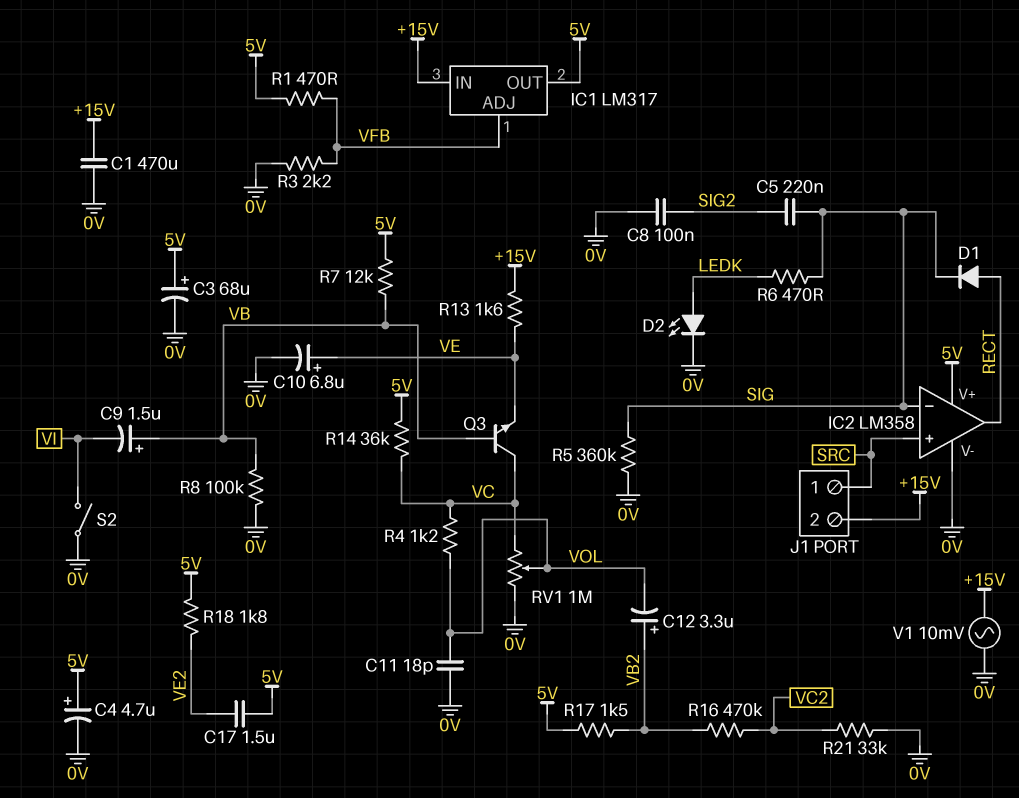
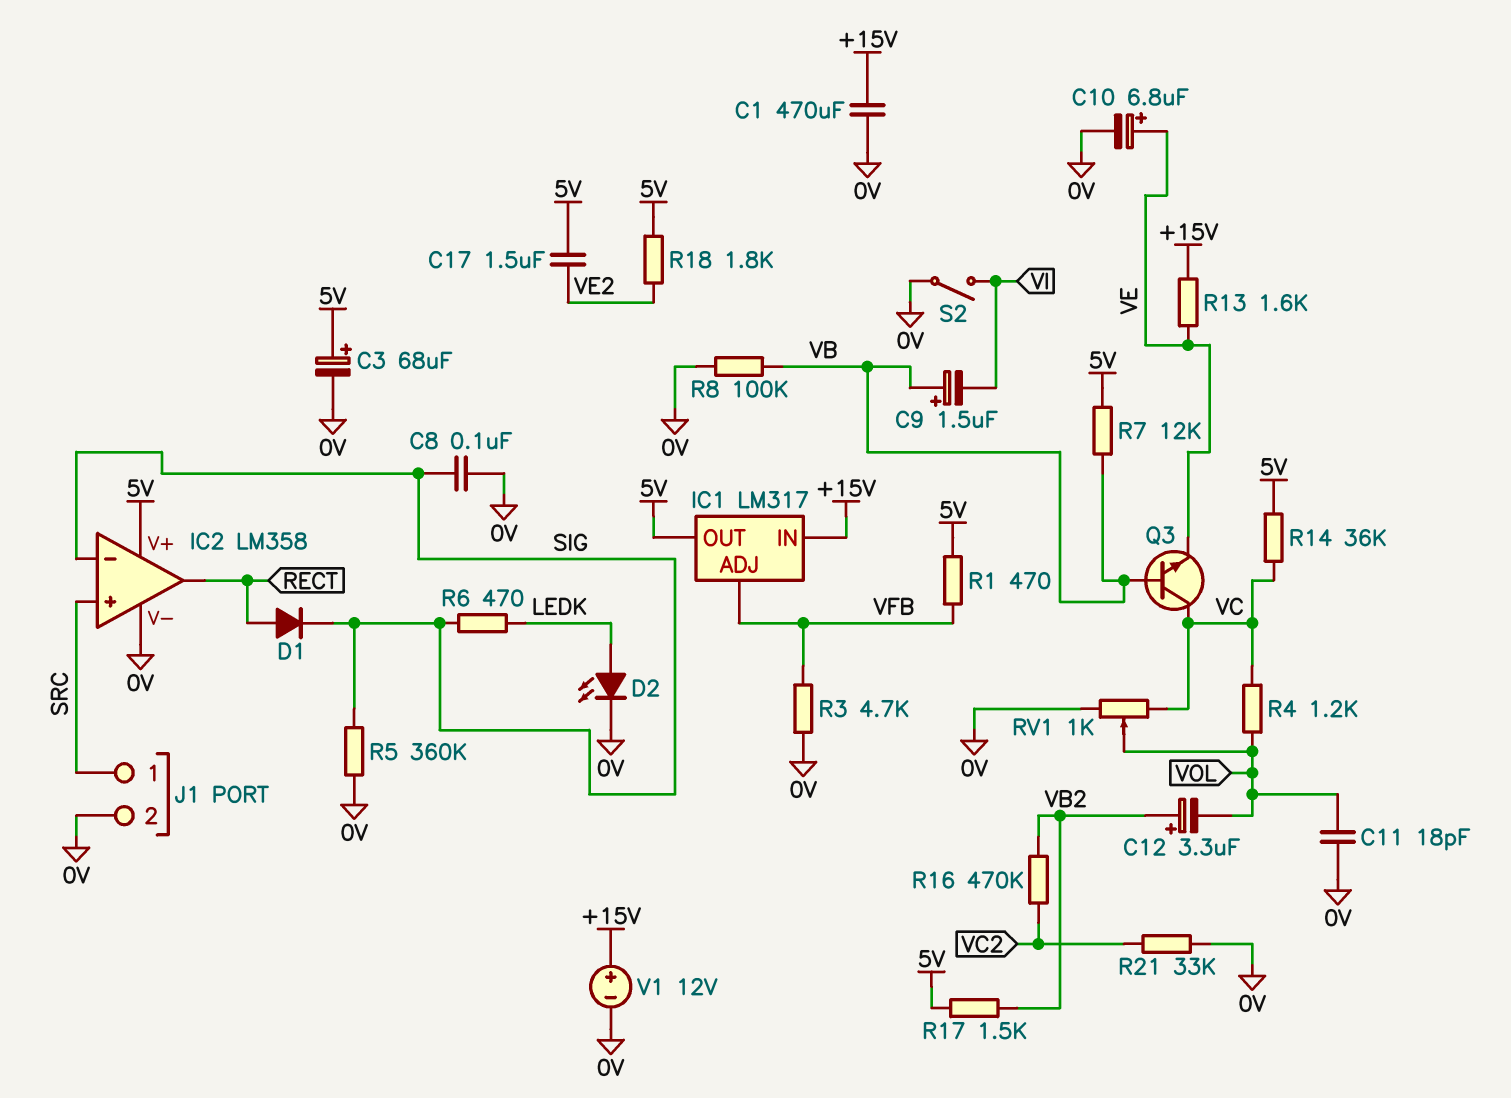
C4: 4.7uF (plus 5V, minus 0V) -> none
C5: 220nF (SIG, SIG2) -> none
C8: 100nF (0V, SIG2) -> 100nF (0V, SIG)
J1 pin 2: +15V -> 0V
R3: 2.2k (0V, VFB) -> 4.7k (0V, VFB)
RV1: 1M (0V, VC, wiper VOL) -> 1k (0V, VC, wiper VOL)
V1: AC 10mV (+15V, 0V) -> 12V (plus +15V, minus 0V)

